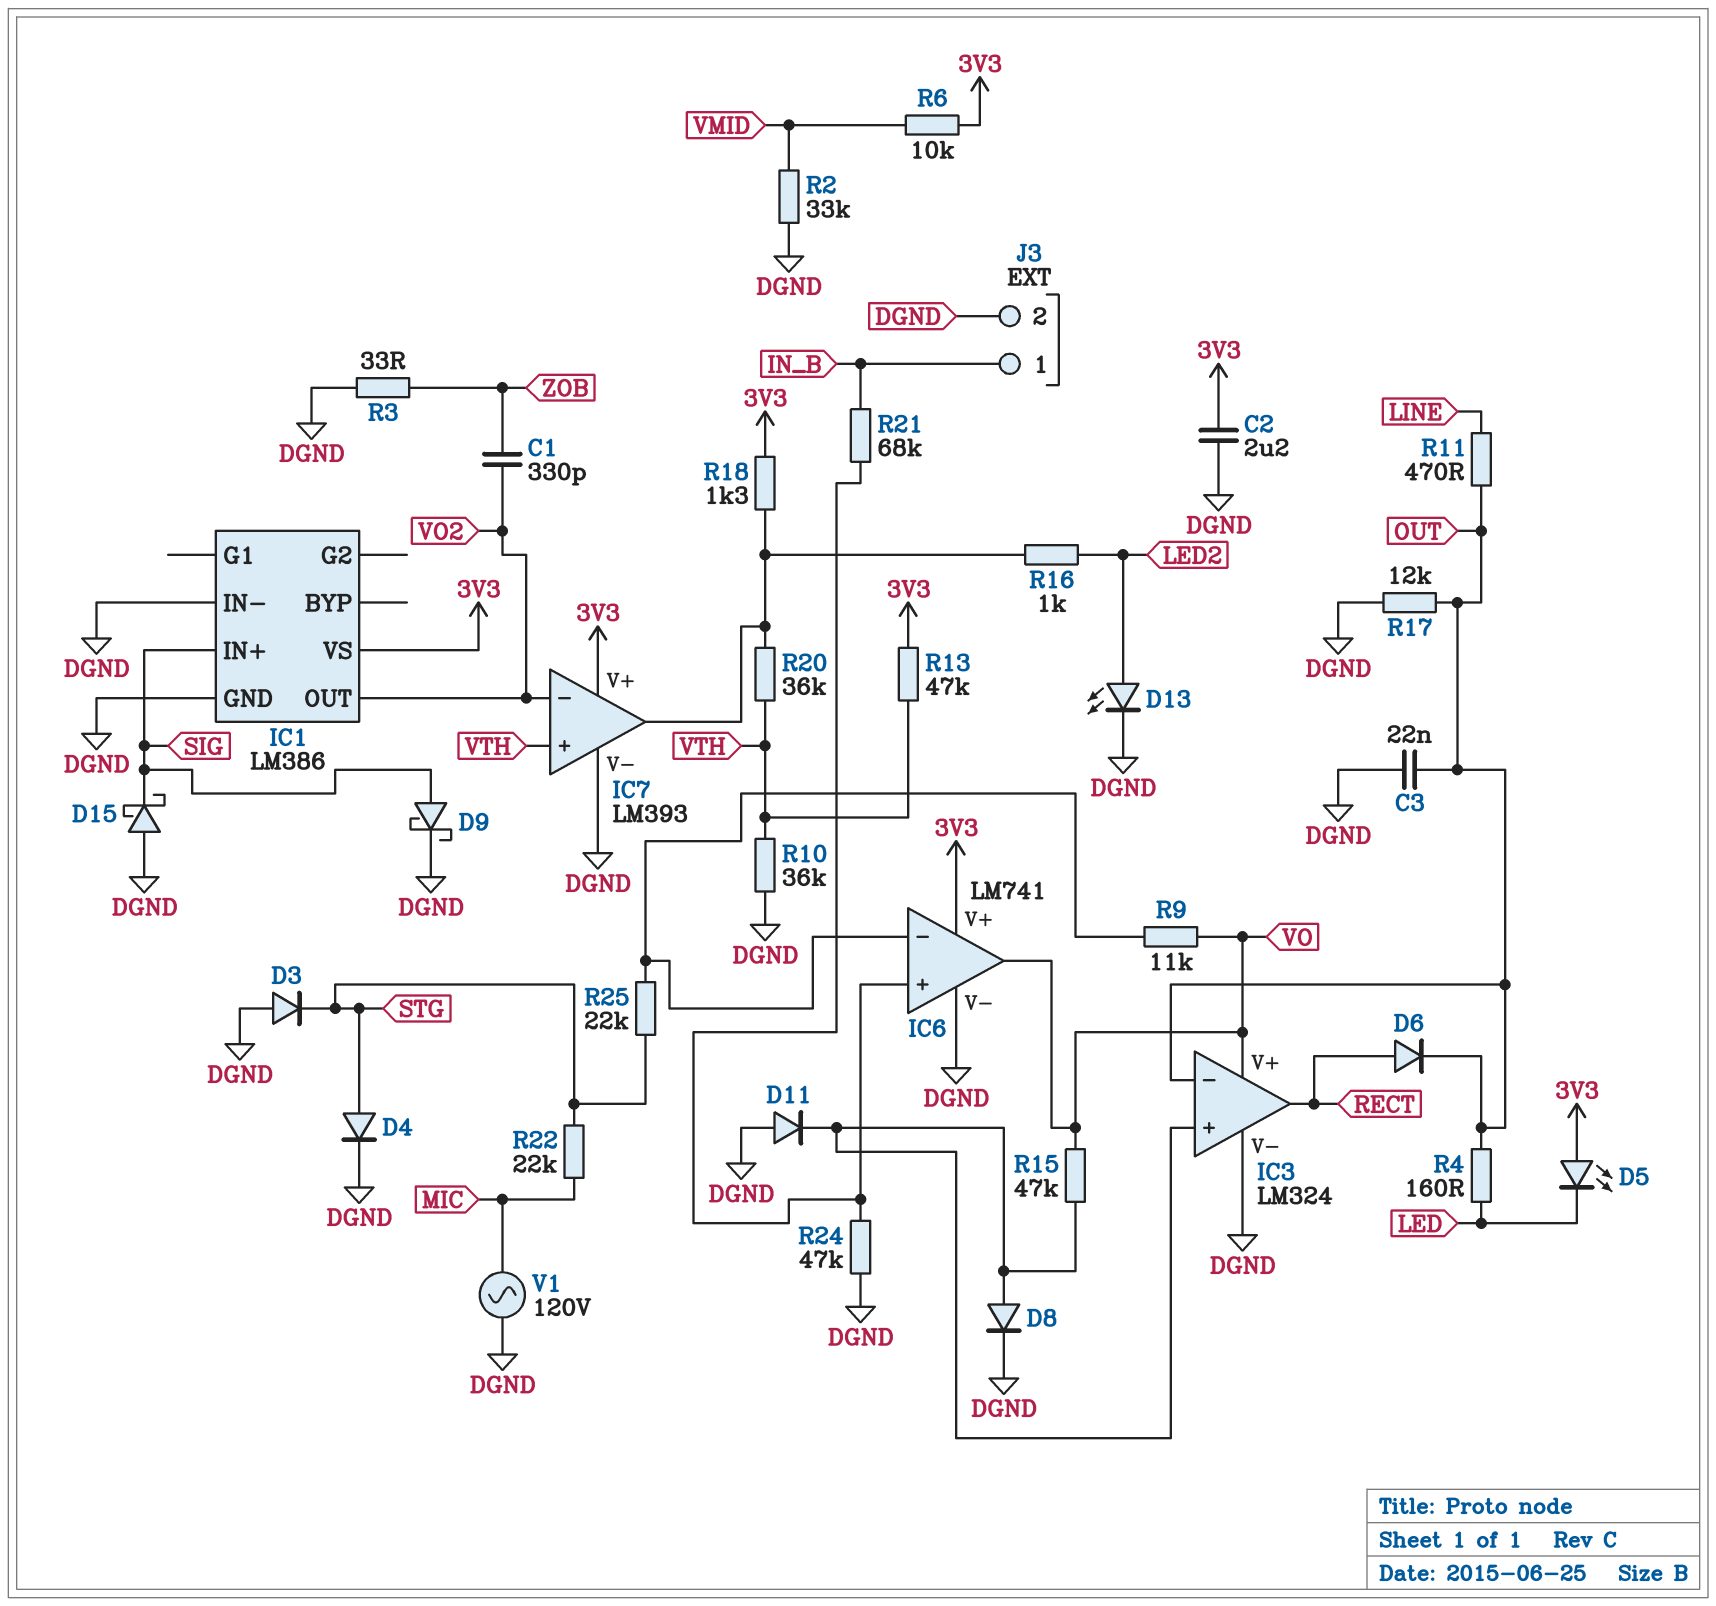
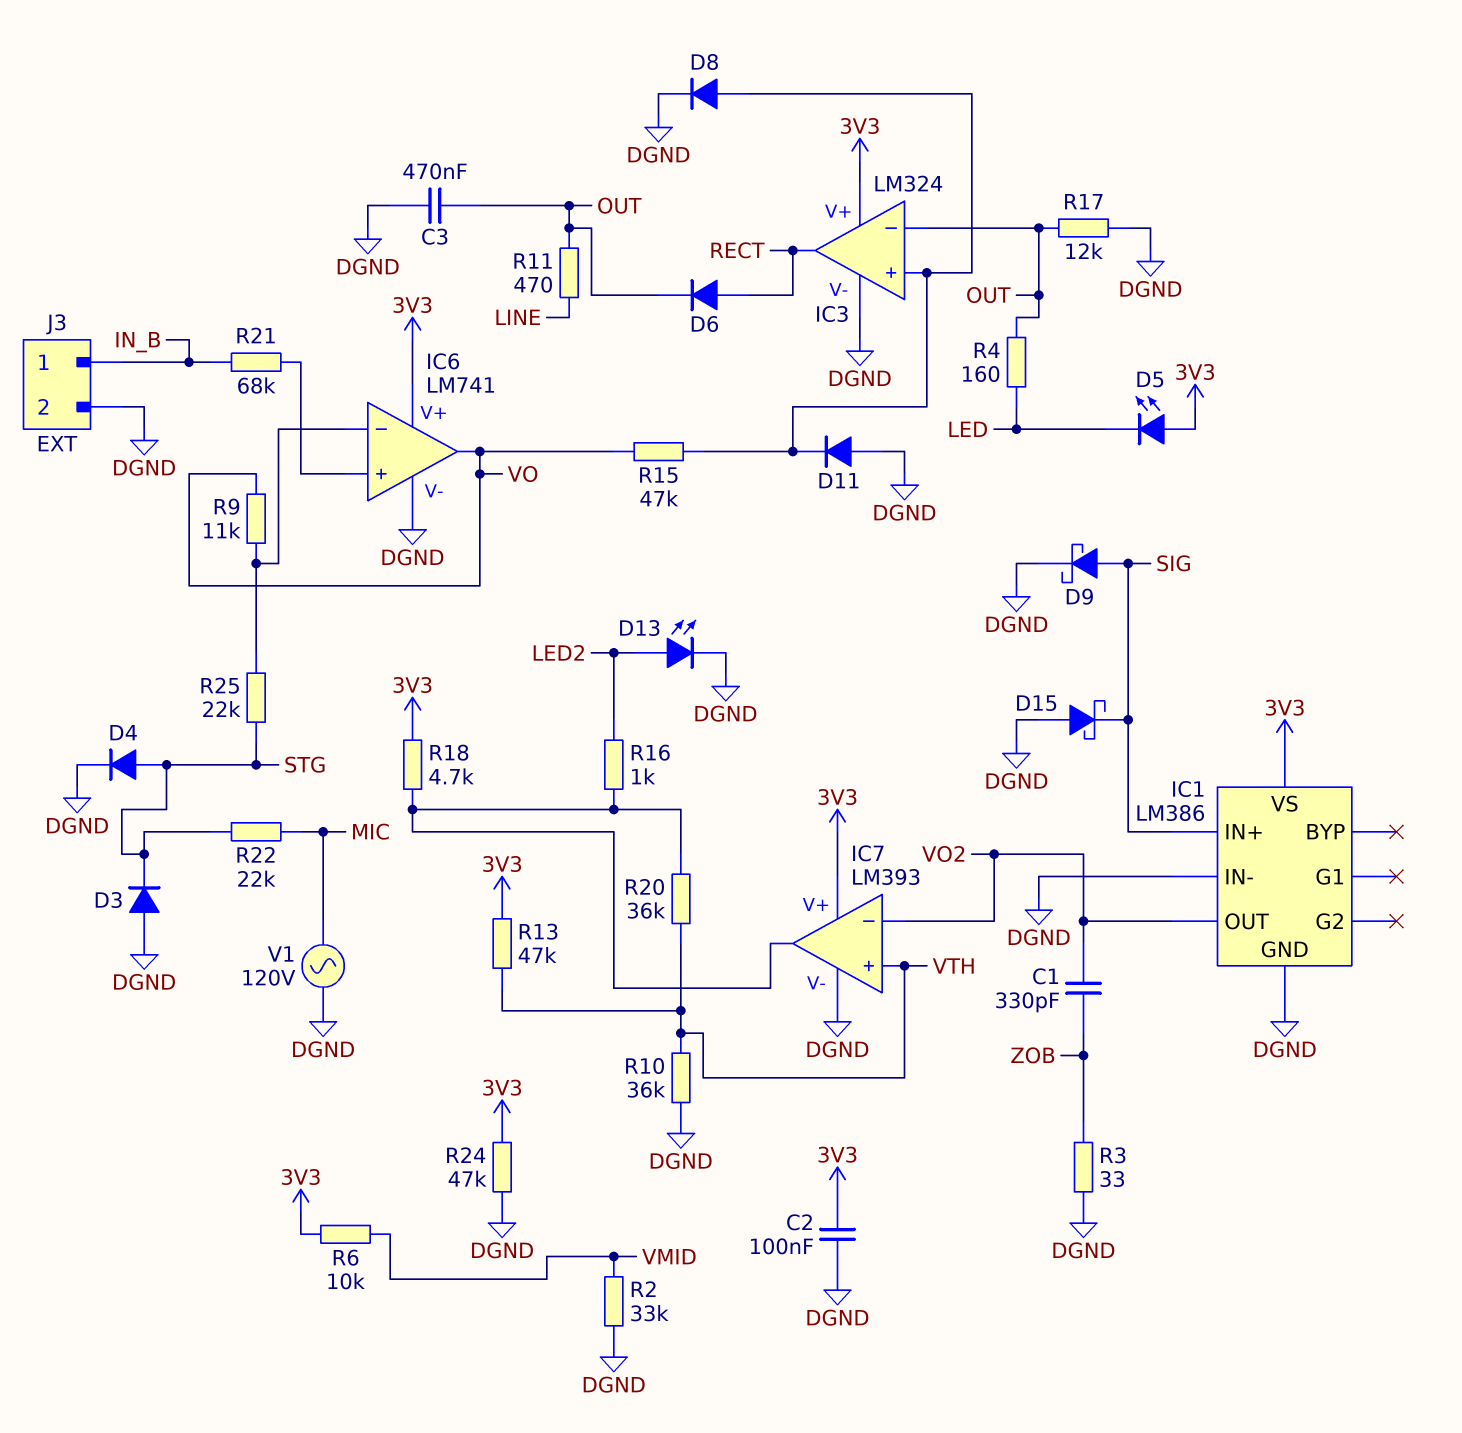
C2: 2.2uF (3V3, DGND) -> 100nF (3V3, DGND)
C3: 22nF (DGND, OUT) -> 470nF (DGND, OUT)
IC3 pin V+: VO -> 3V3
R18: 1.3k (3V3, IC7/out) -> 4.7k (3V3, IC7/out)
R24: 47k (DGND, IC6/in+) -> 47k (3V3, DGND)

